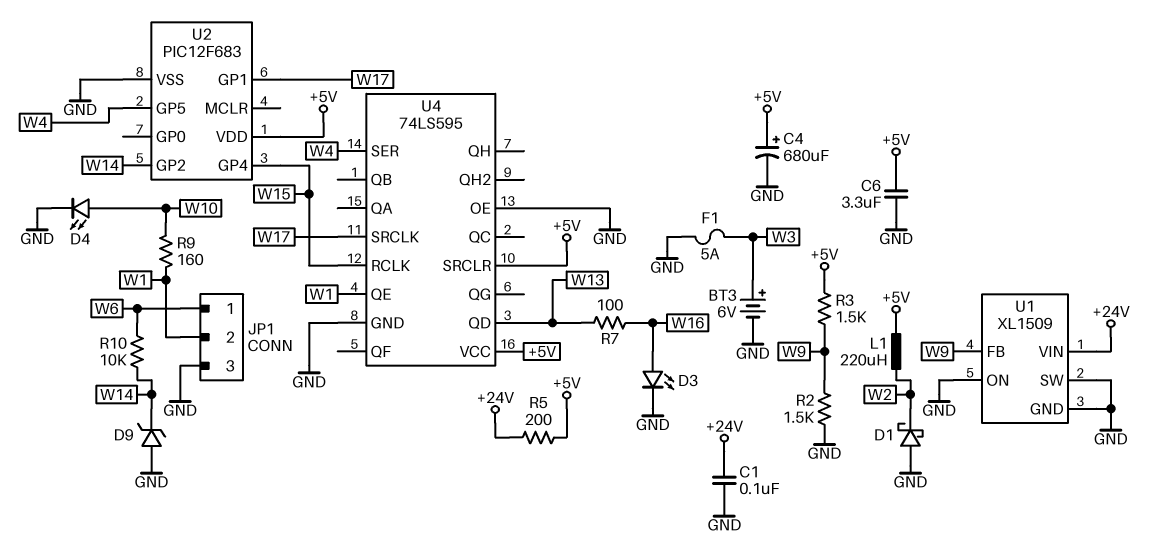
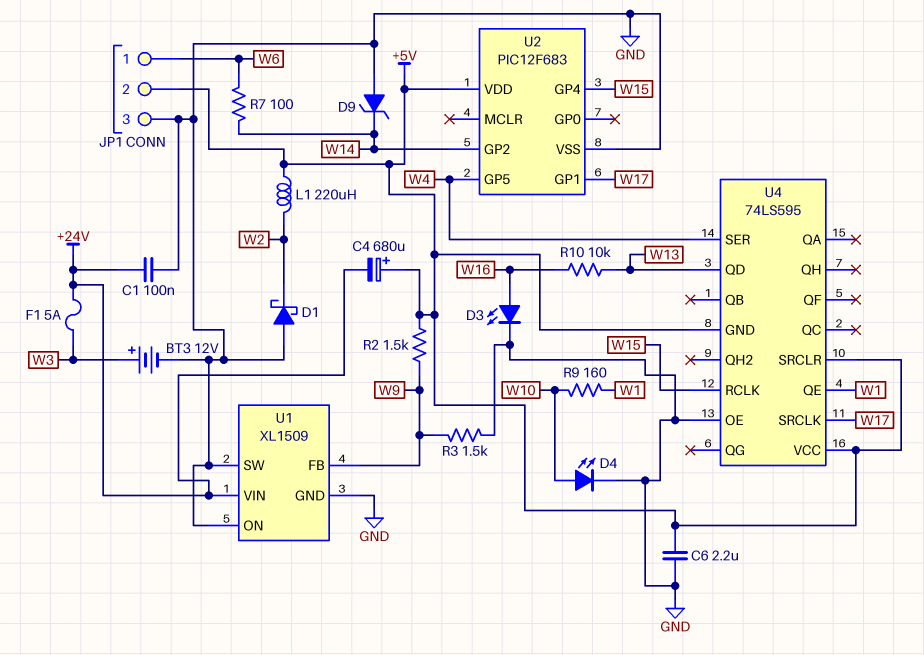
BT3: 6V (plus W3, minus GND) -> 12V (plus W3, minus GND)
C4: 680uF (plus +5V, minus GND) -> 680uF (plus +5V, minus +24V)
C6: 3.3uF (+5V, GND) -> 2.2uF (+5V, GND)
F1: 5A (GND, W3) -> 5A (+24V, W3)
JP1 pin 2: W1 -> +5V
R2: 1.5k (GND, W9) -> 1.5k (+5V, W9)
R3: 1.5k (+5V, W9) -> 1.5k (GND, W9)
R5: 200 (+5V, +24V) -> none
R7: 100 (W13, W16) -> 100 (W6, W14)
R10: 10k (W6, W14) -> 10k (W13, W16)
U4 pin GND: GND -> +5V

